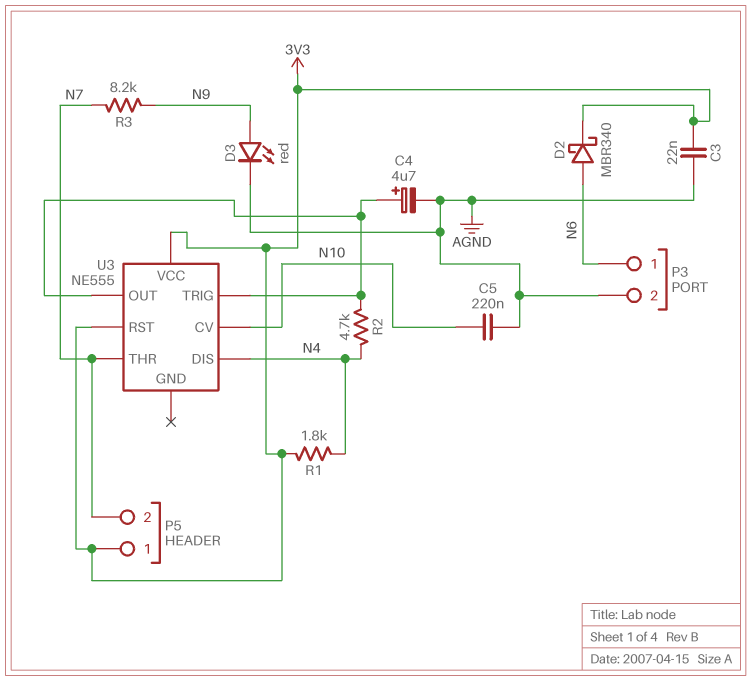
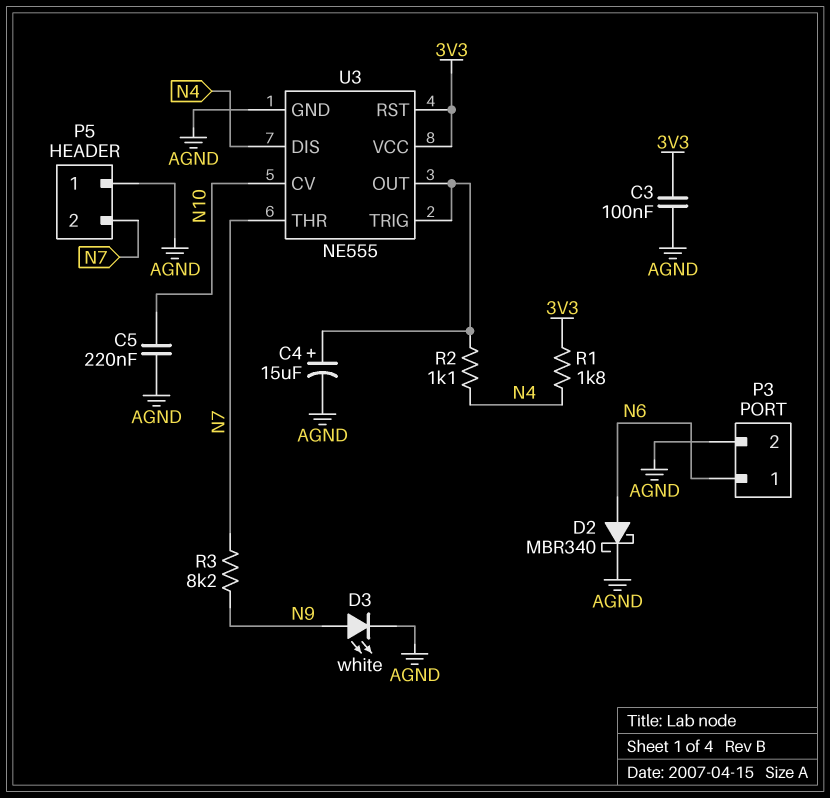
C3: 22nF (3V3, AGND) -> 100nF (3V3, AGND)
C4: 4.7uF (plus U3/OUT, minus AGND) -> 15uF (plus U3/OUT, minus AGND)
D2: schottky MBR340 (A N6, K 3V3) -> schottky MBR340 (A N6, K AGND)
D3: LED red (A N9, K AGND) -> LED white (A N9, K AGND)
P5 pin 1: 3V3 -> AGND
R2: 4.7k (N4, U3/OUT) -> 1.1k (N4, U3/OUT)
U3 pin GND: none -> AGND

